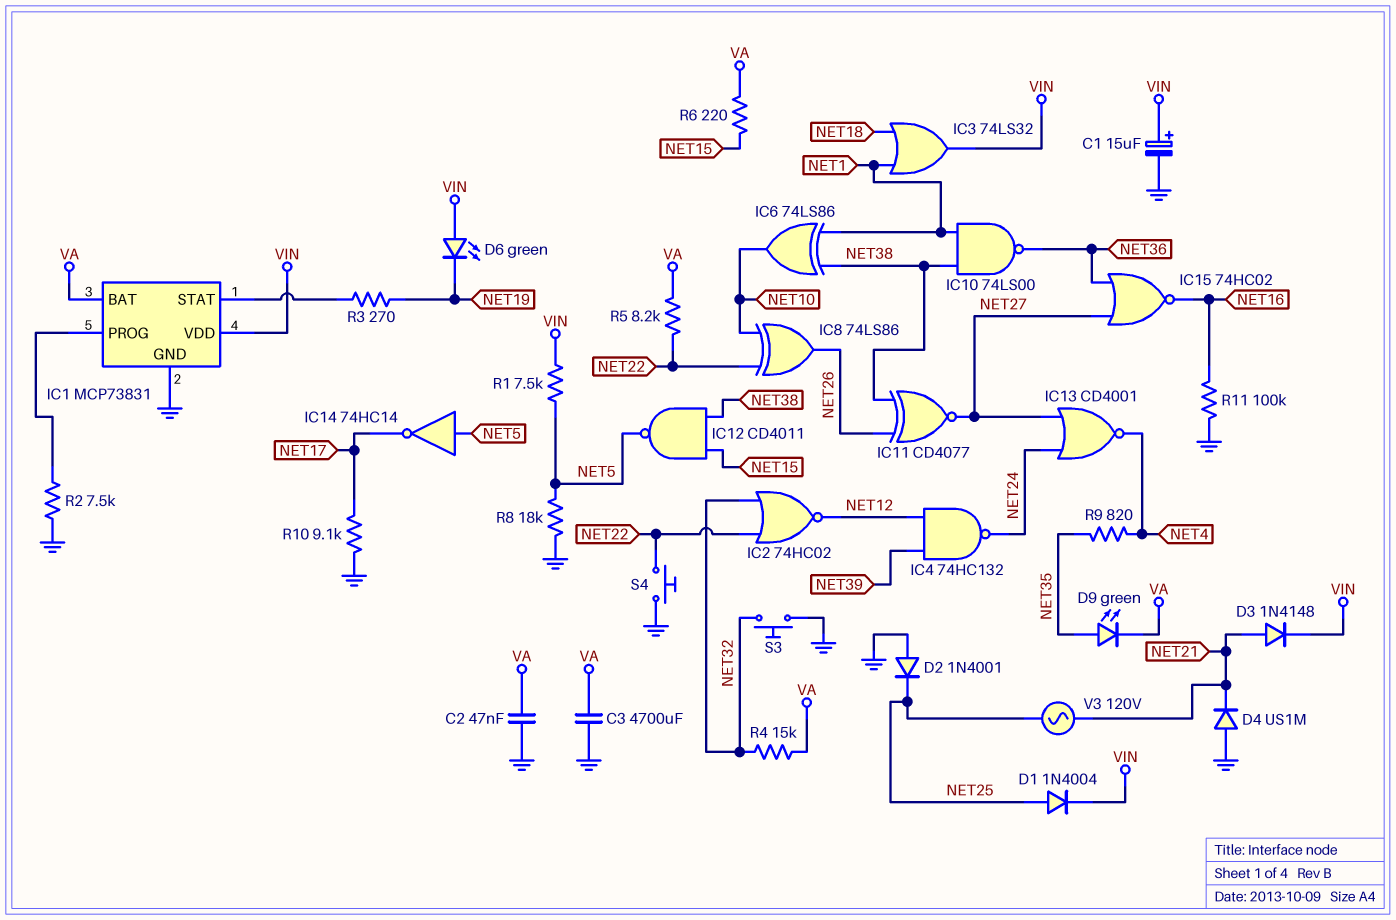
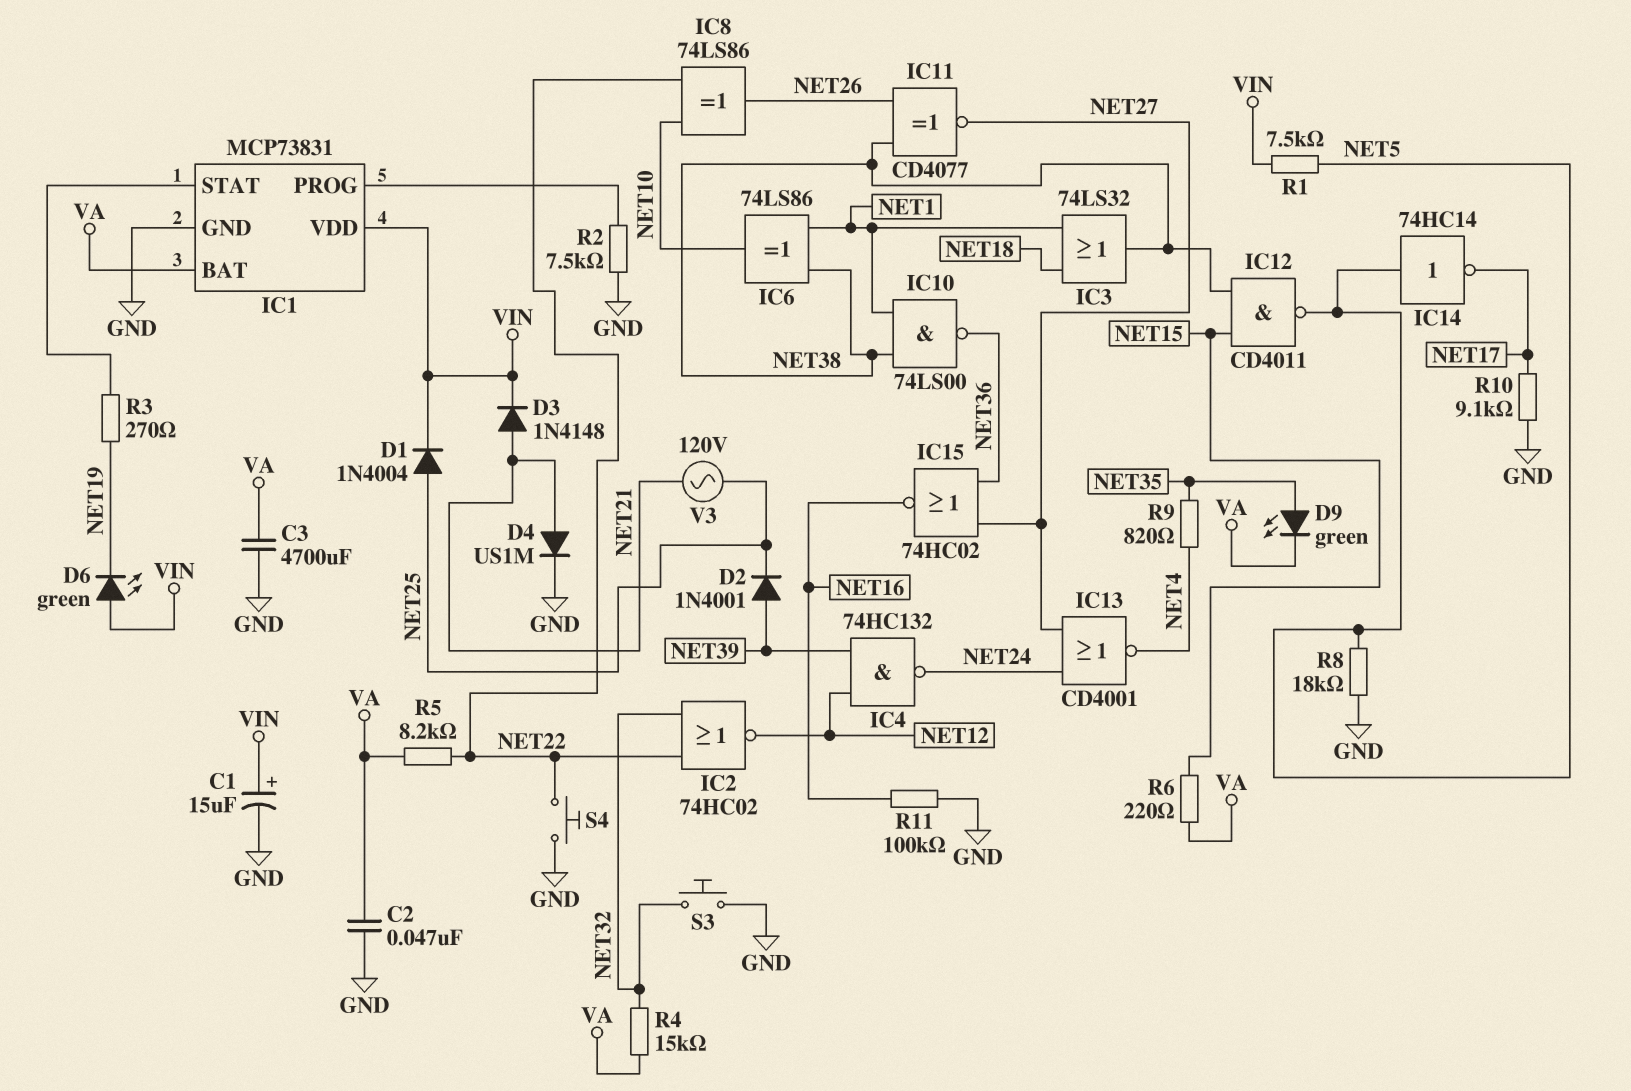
D2: diode 1N4001 (A GND, K NET25) -> diode 1N4001 (A NET39, K NET25)
D4: diode US1M (A GND, K NET21) -> diode US1M (A NET21, K GND)
IC3: OR 74LS32 (in NET1, in NET18, out VIN) -> OR 74LS32 (in NET1, in NET18, out NET38)

